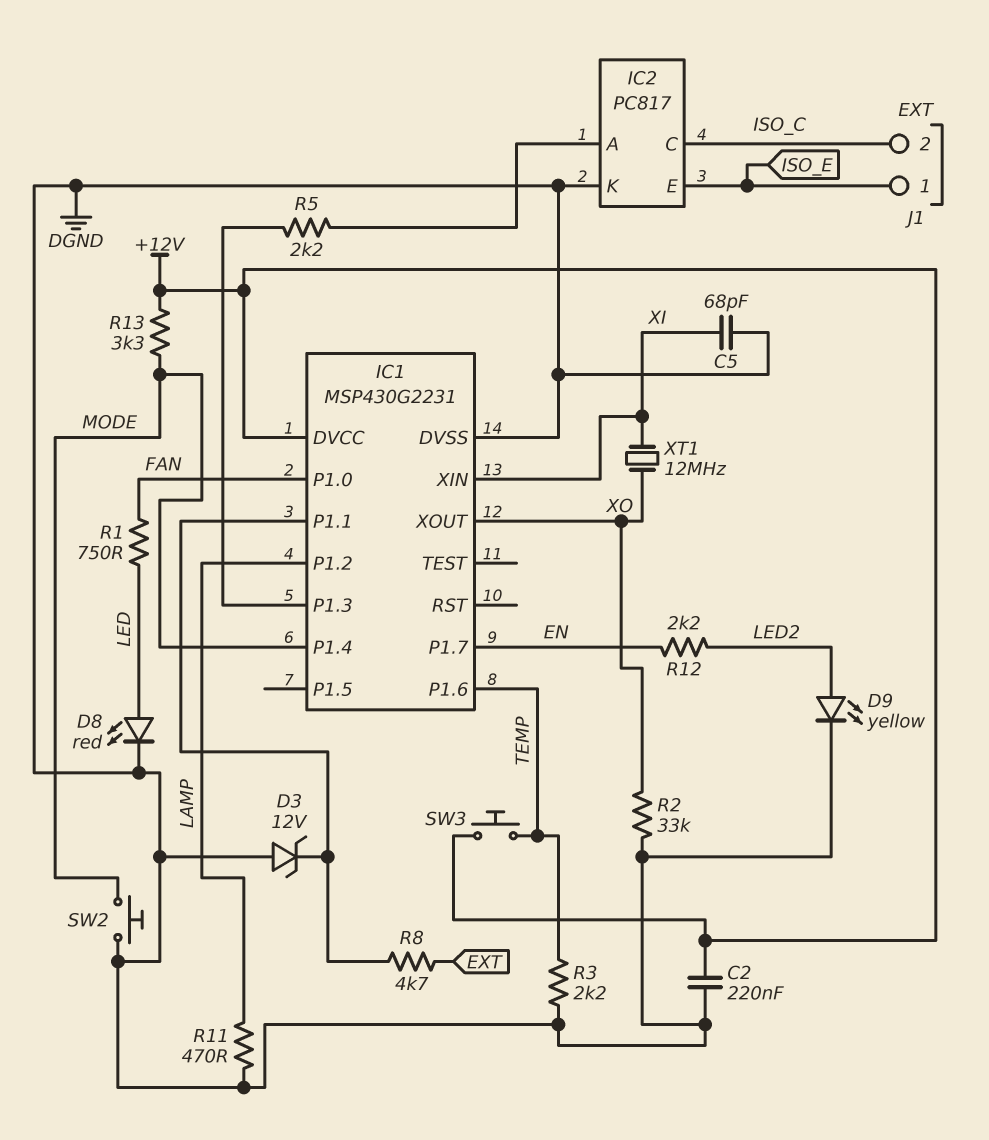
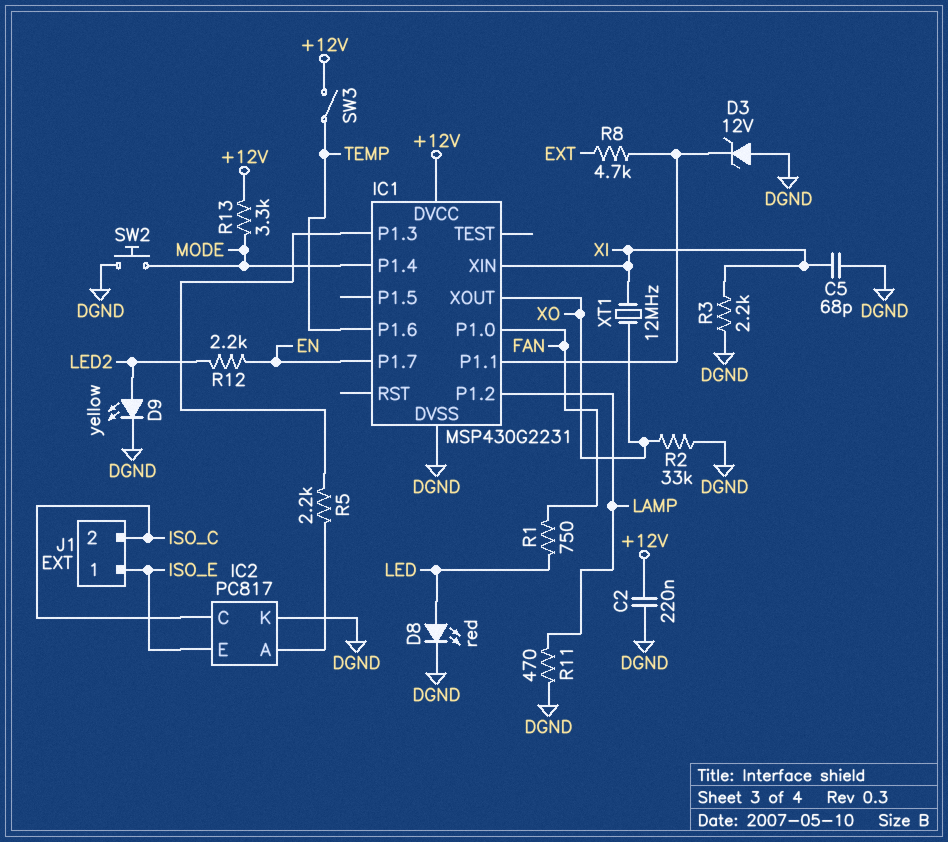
R3: 2.2k (DGND, TEMP) -> 2.2k (DGND, XI)
SW3: button (+12V, TEMP) -> switch (+12V, TEMP)

